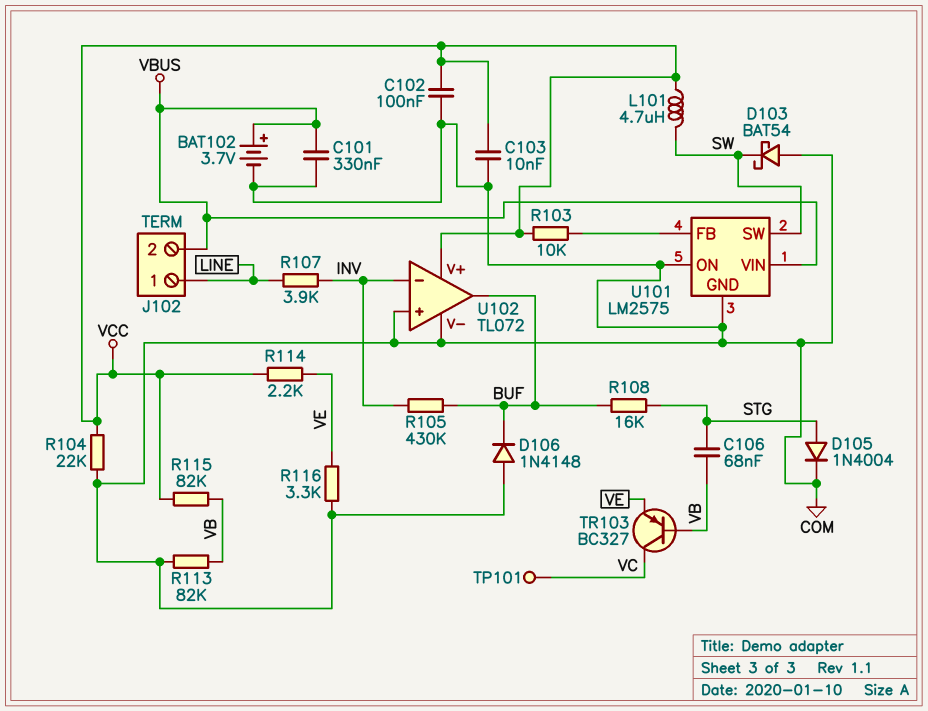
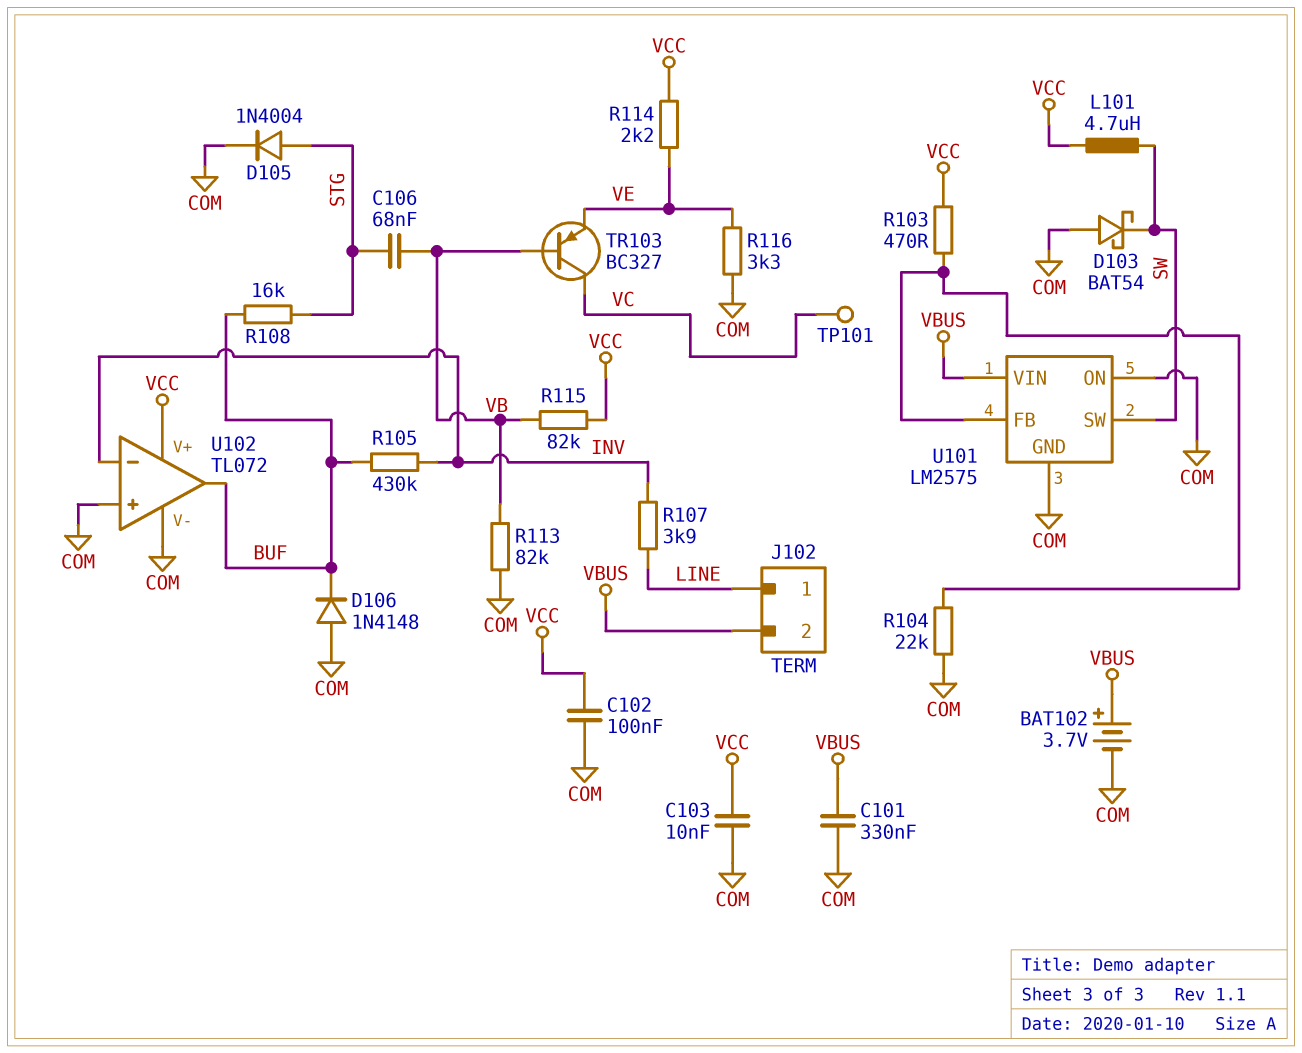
R103: 10k (U101/FB, VCC) -> 470 (U101/FB, VCC)
R104: 22k (COM, VCC) -> 22k (COM, U101/FB)

